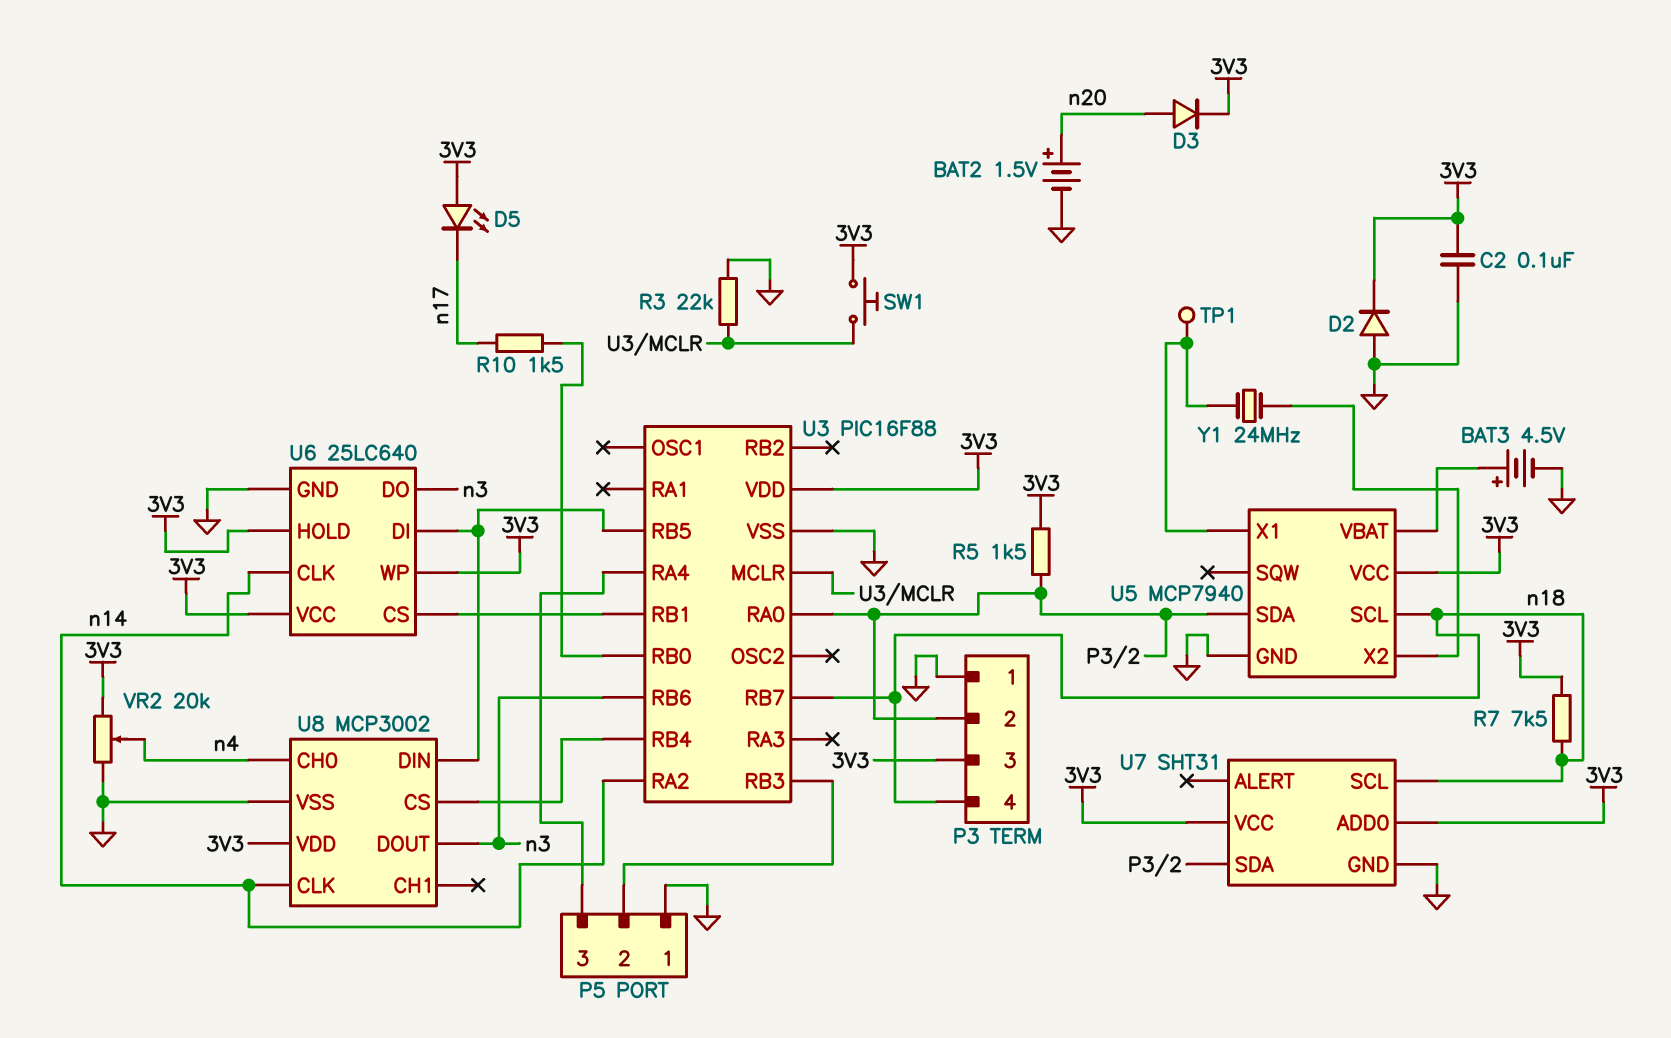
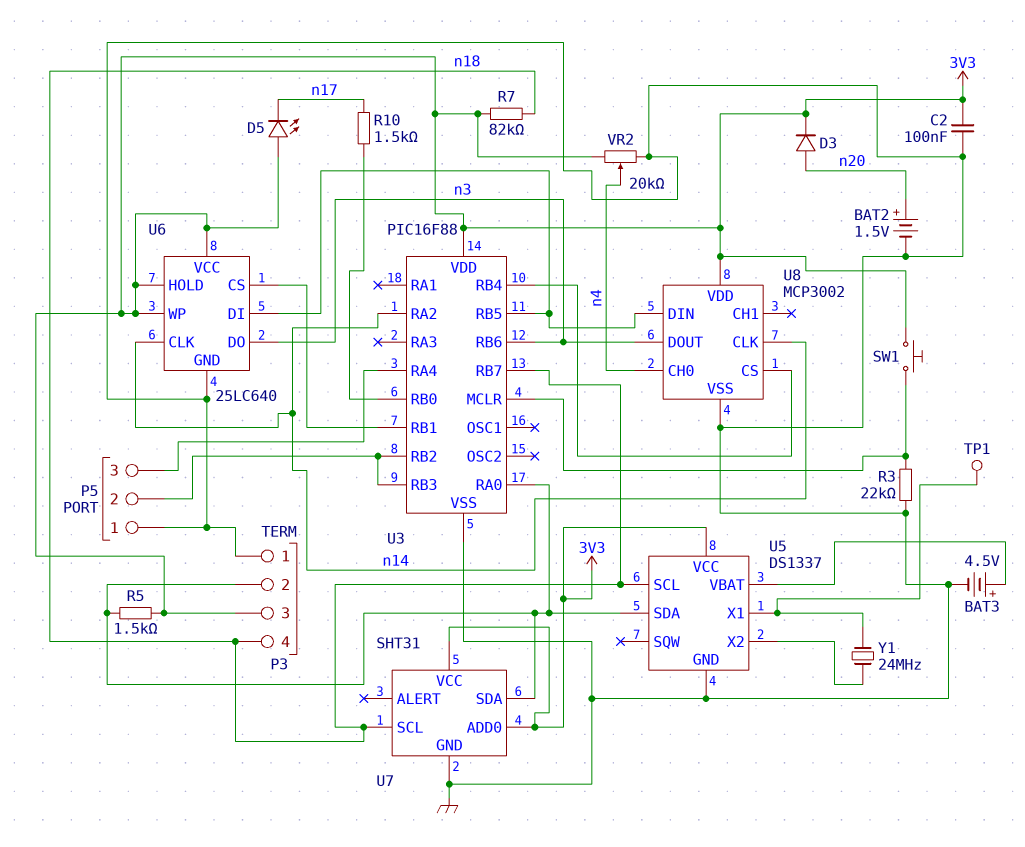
D2: diode (A GND, K 3V3) -> none
R7: 7.5k (3V3, n18) -> 82k (3V3, n18)
U3 pin RB2: none -> P5/2
U5: MCP7940 -> DS1337

